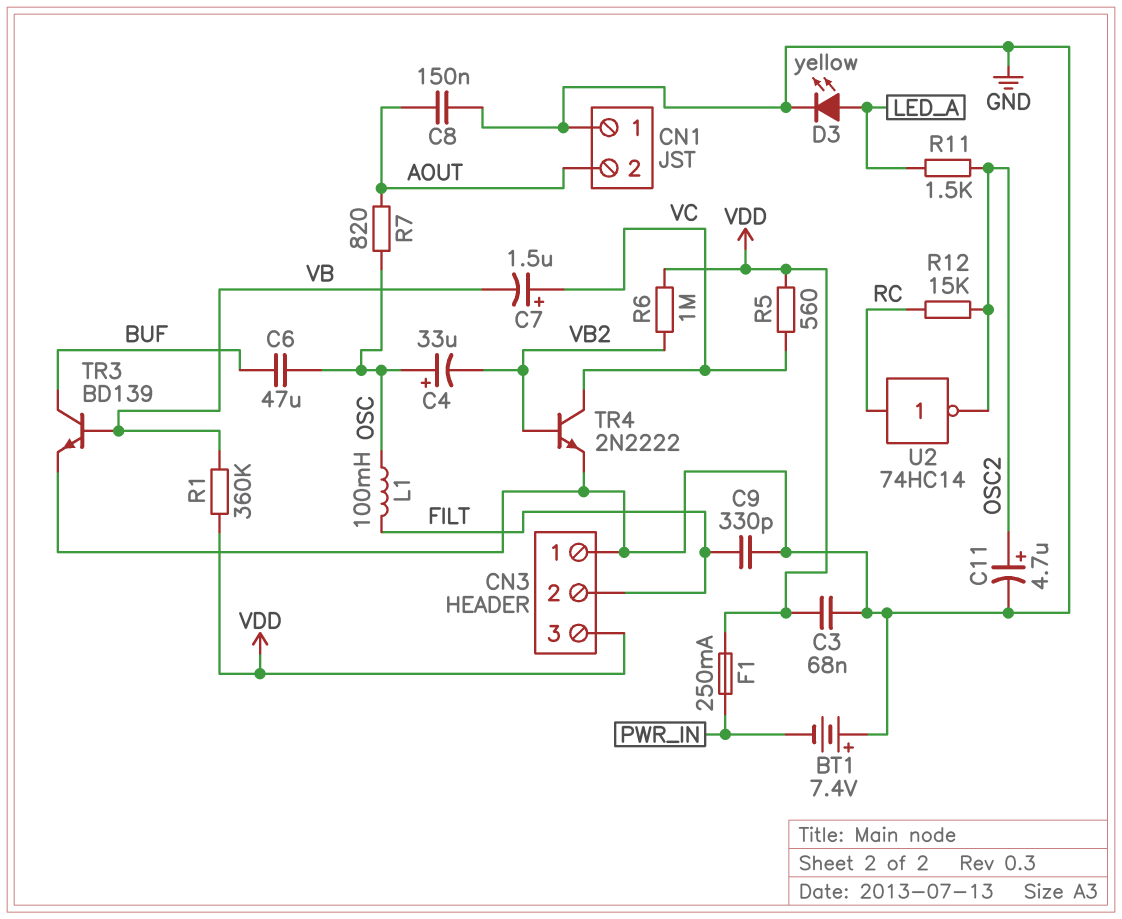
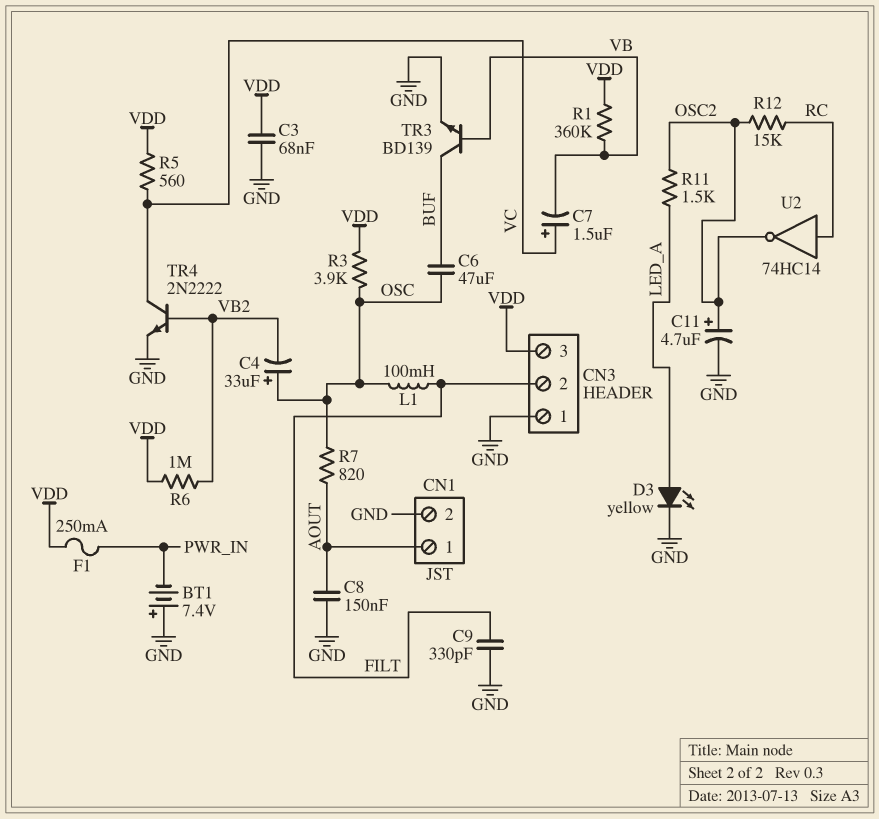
CN1 pin 1: GND -> AOUT
CN1 pin 2: AOUT -> GND
R3: none -> 3.9k (OSC, VDD)

